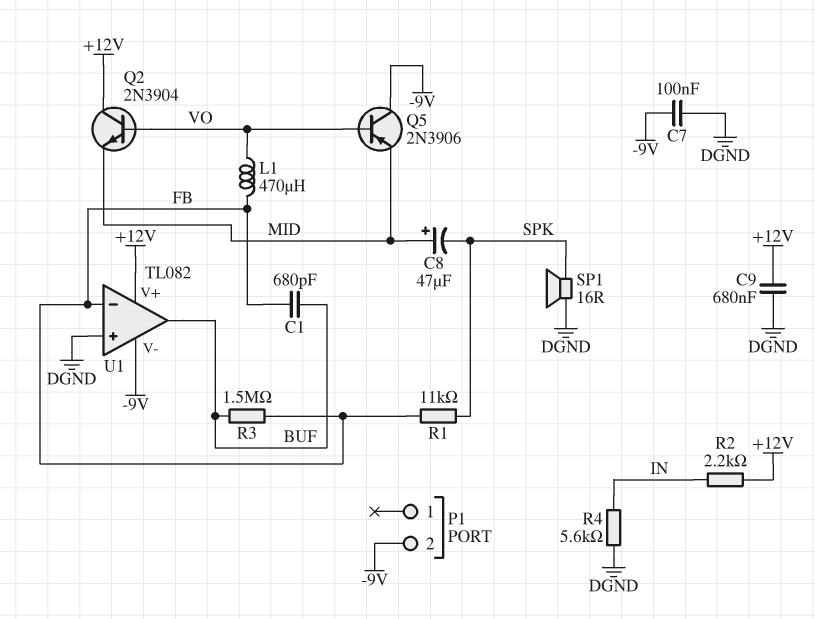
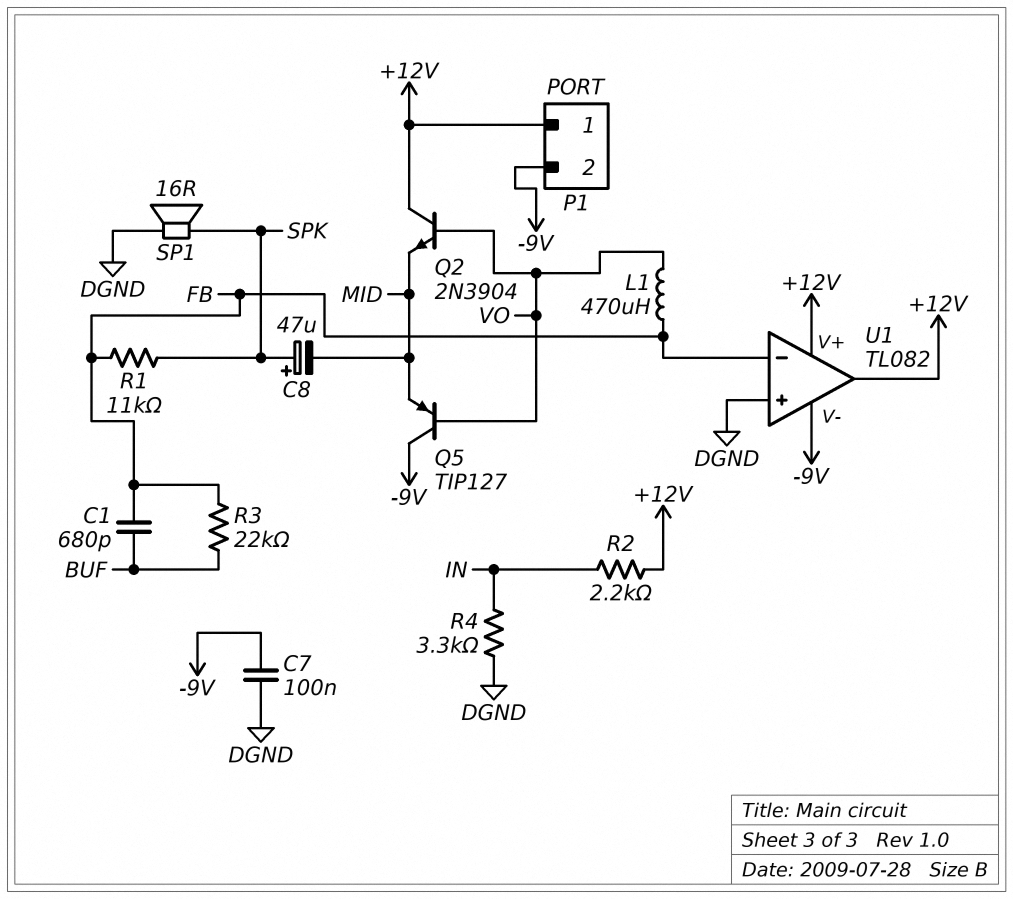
C8: 47uF (plus MID, minus SPK) -> 47uF (plus SPK, minus MID)
C9: 680nF (+12V, DGND) -> none
P1 pin 1: none -> +12V
Q5: PNP 2N3906 (B VO, C -9V, E MID) -> PNP TIP127 (B VO, C -9V, E MID)
R3: 1.5M (BUF, FB) -> 22k (BUF, FB)
R4: 5.6k (DGND, IN) -> 3.3k (DGND, IN)
U1 pin out: BUF -> +12V

